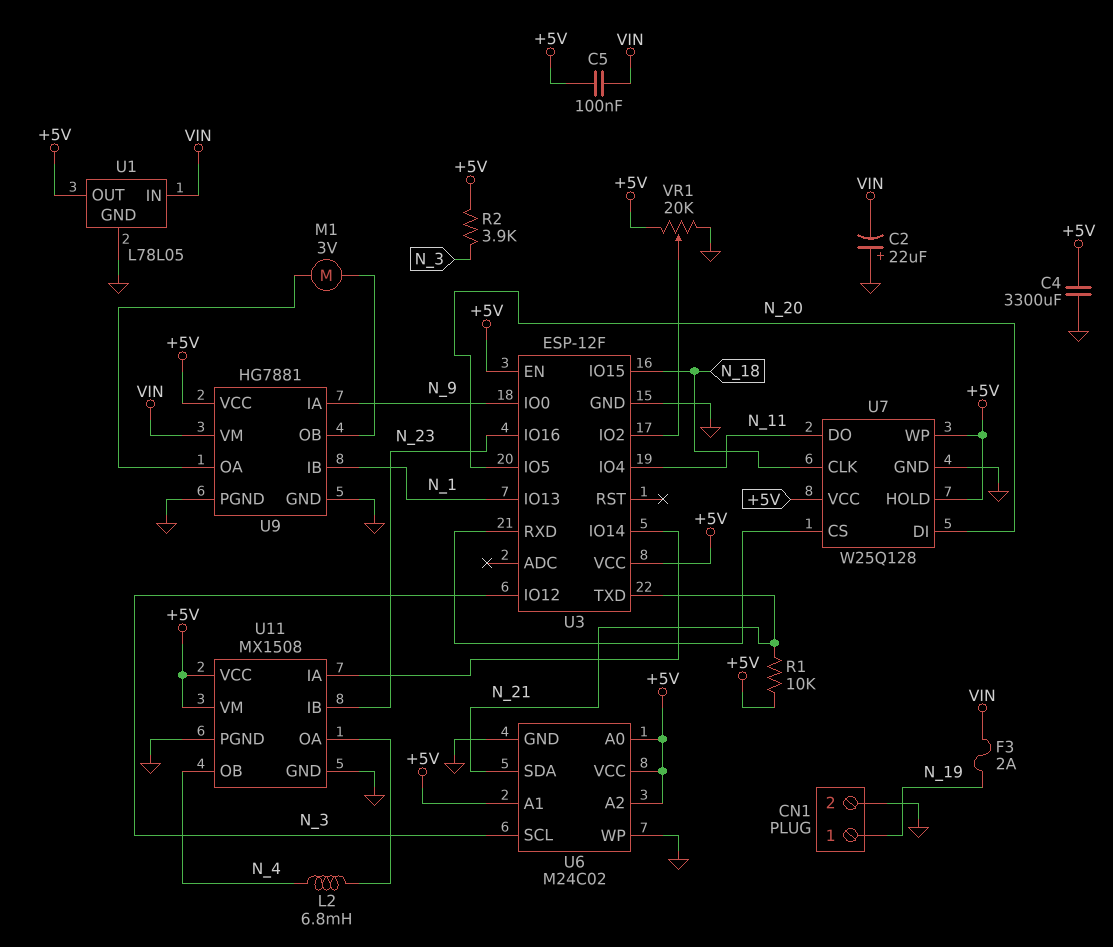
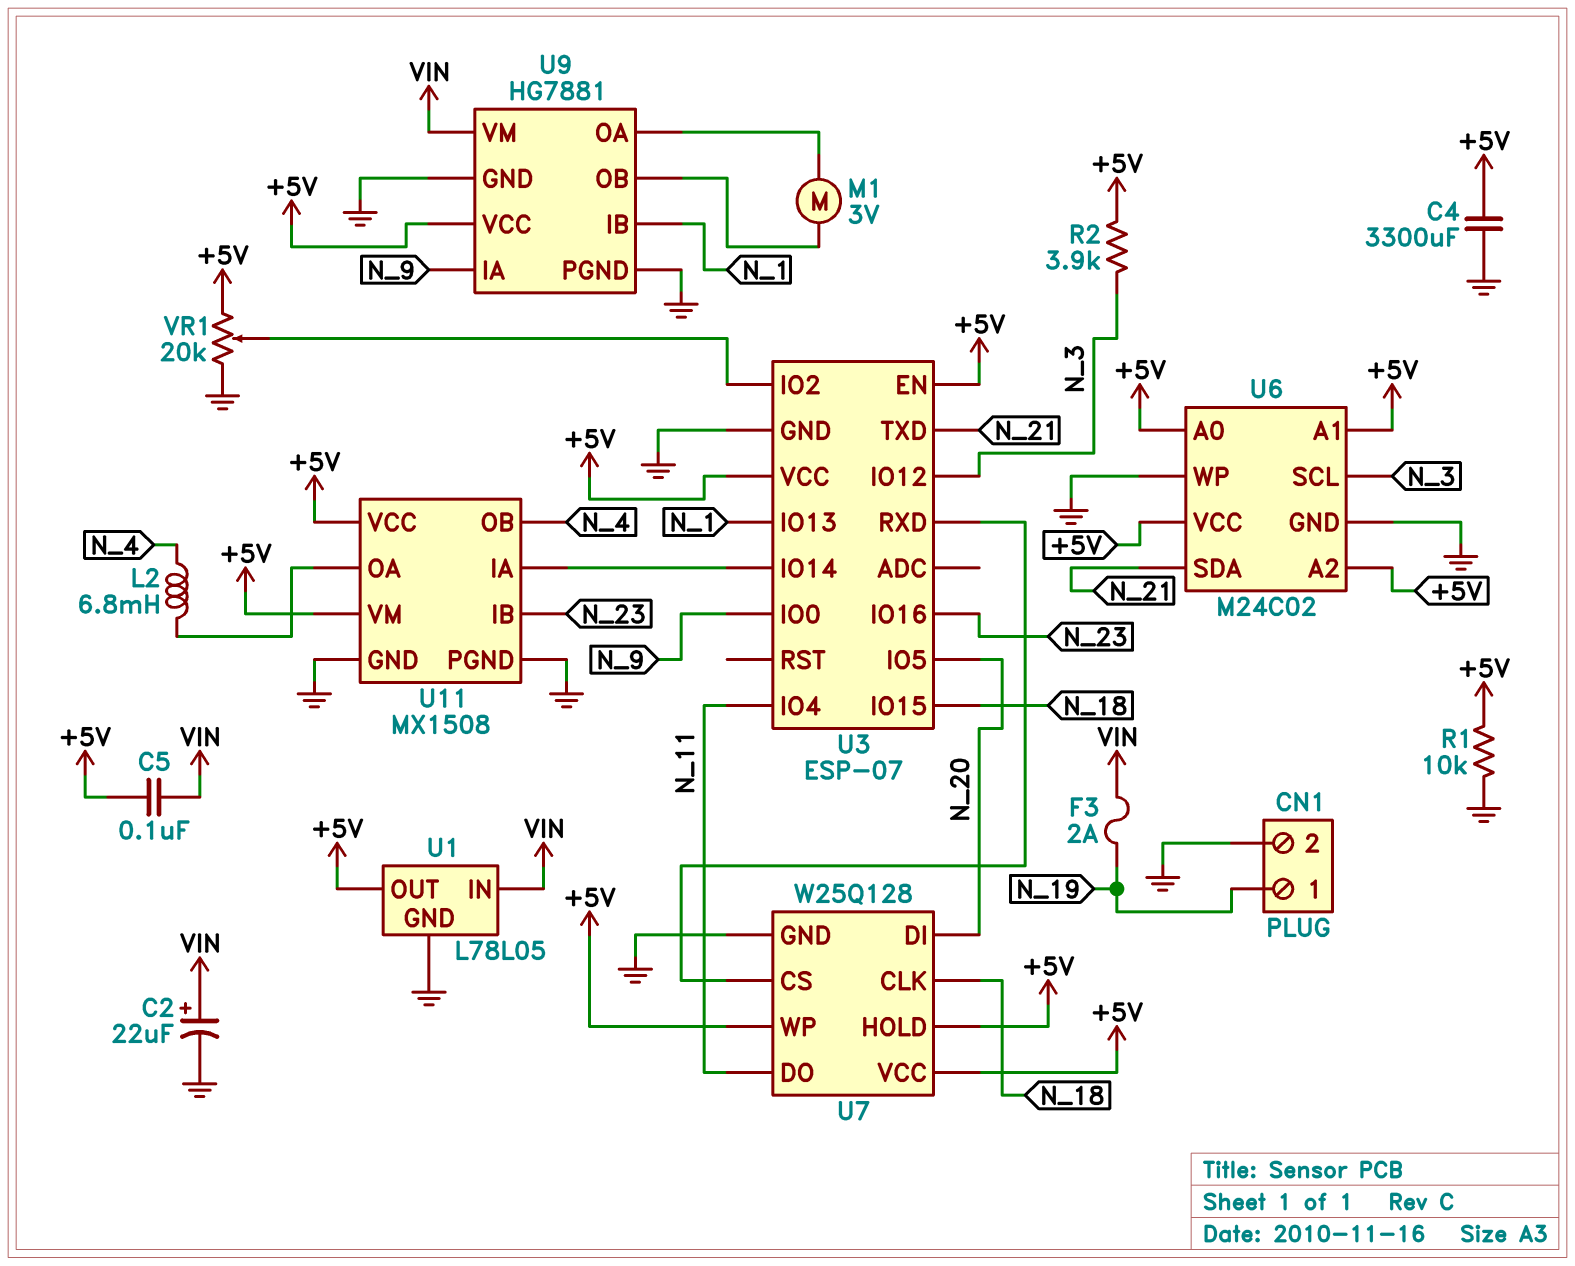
C2: 22uF (plus GND, minus VIN) -> 22uF (plus VIN, minus GND)
R1: 10k (+5V, N_21) -> 10k (+5V, GND)
U3: ESP-12F -> ESP-07

